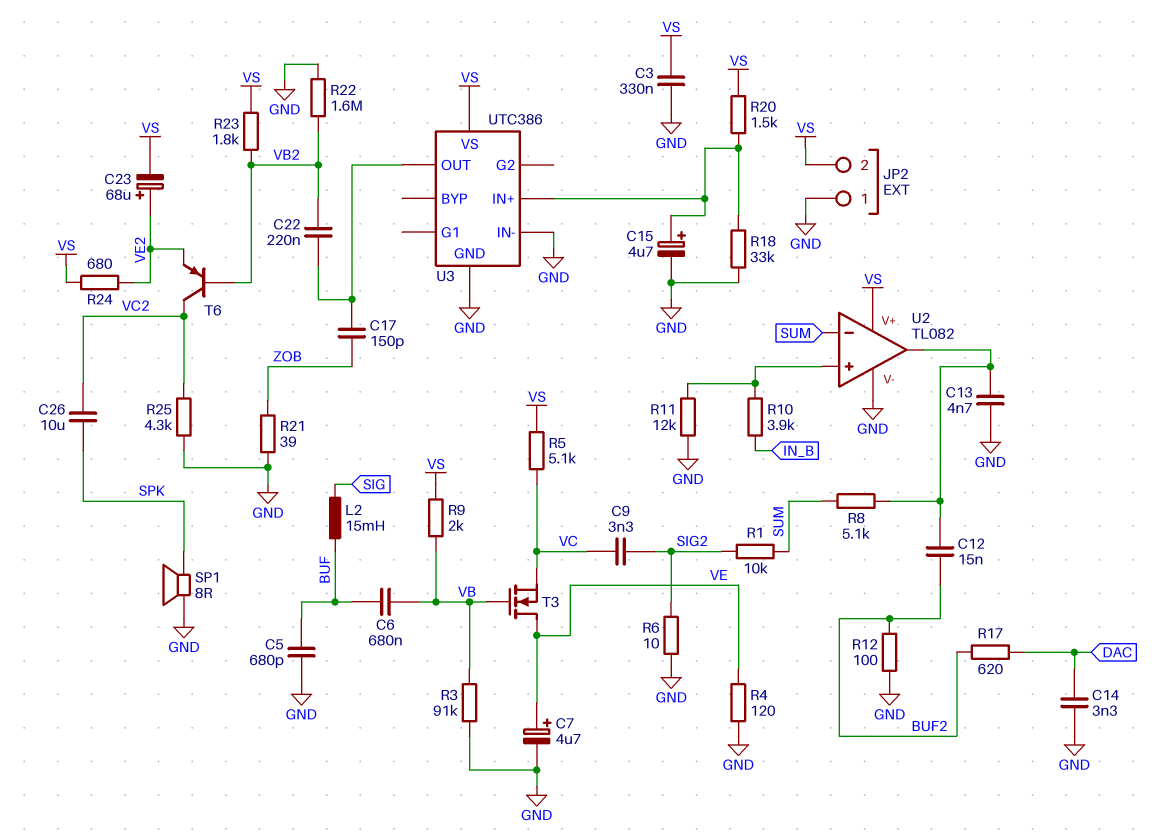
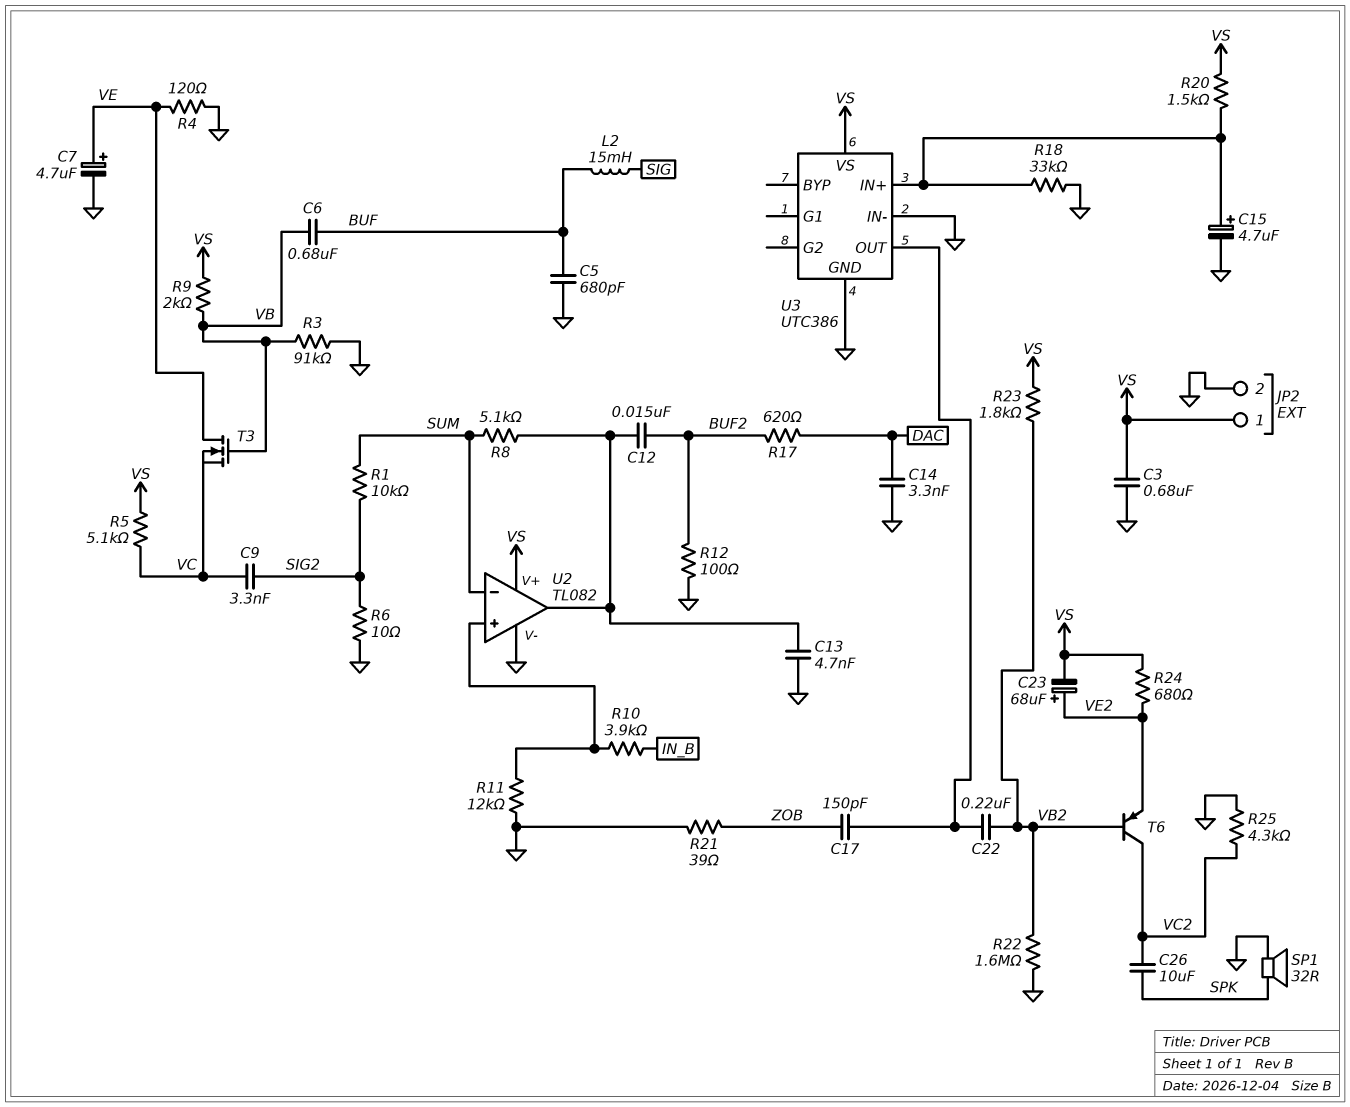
C3: 330nF (GND, VS) -> 680nF (GND, VS)
JP2 pin 1: GND -> VS
JP2 pin 2: VS -> GND
SP1: speaker 8R (GND, SPK) -> speaker 32R (GND, SPK)

